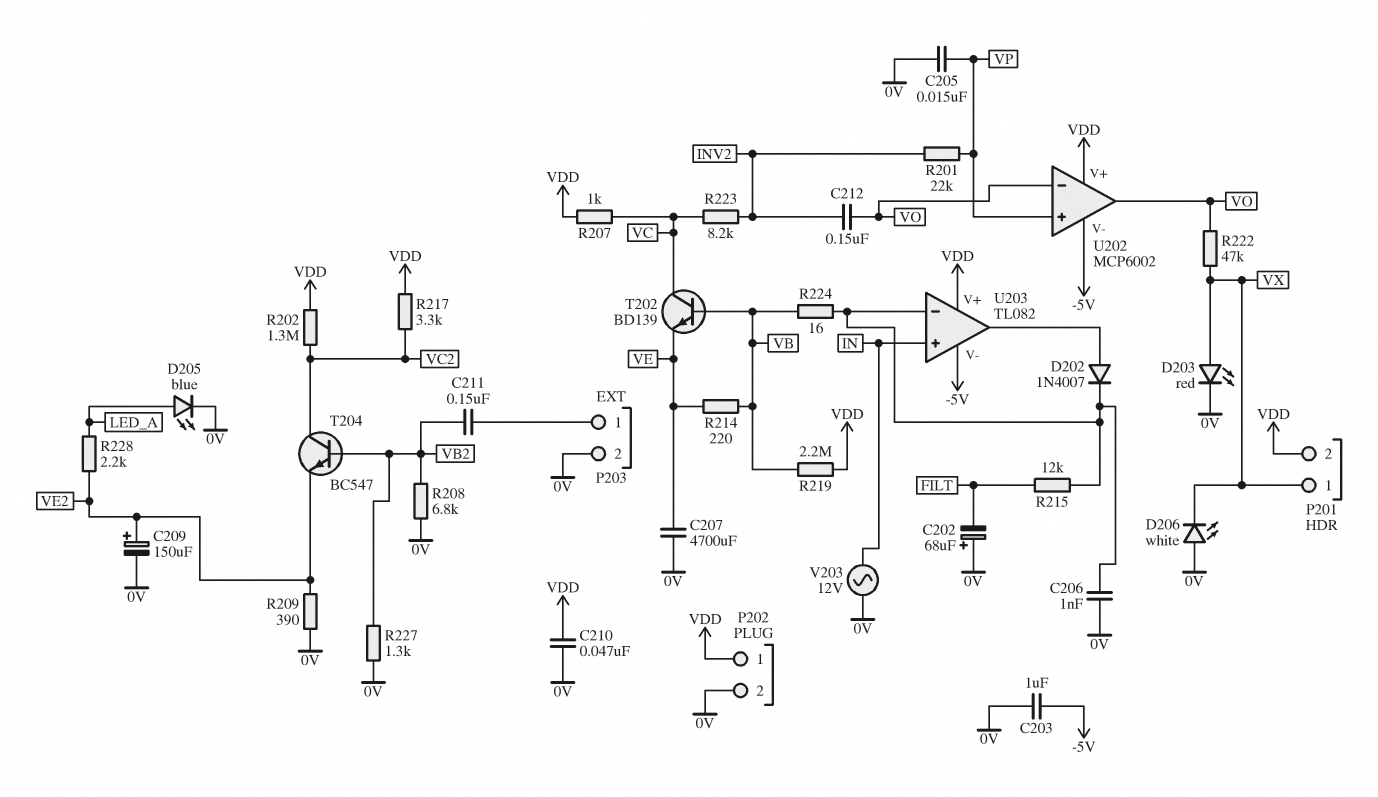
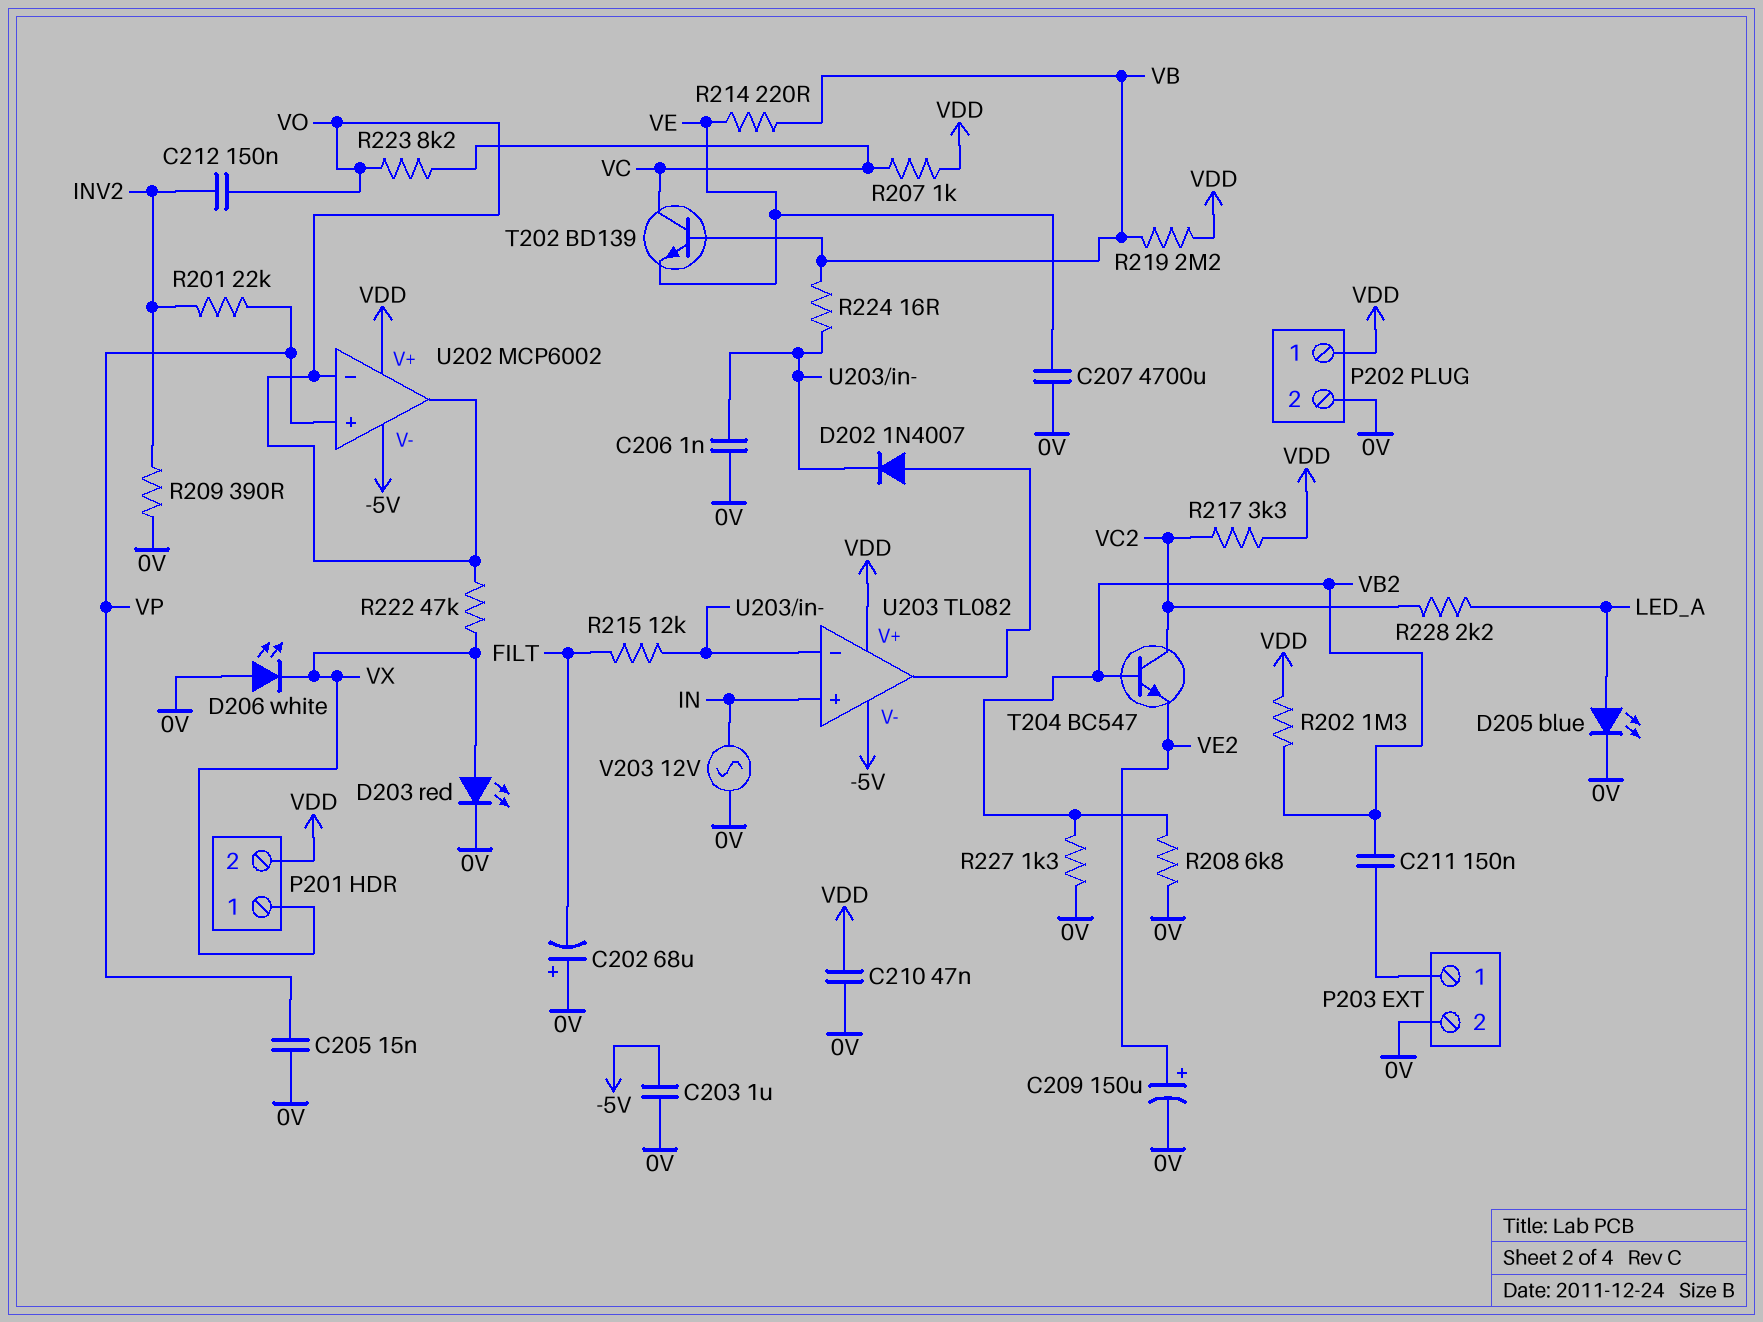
R202: 1.3M (VC2, VDD) -> 1.3M (VB2, VDD)
R209: 390 (0V, VE2) -> 390 (0V, INV2)
R223: 8.2k (INV2, VC) -> 8.2k (VC, VO)
R228: 2.2k (LED_A, VE2) -> 2.2k (LED_A, VC2)

